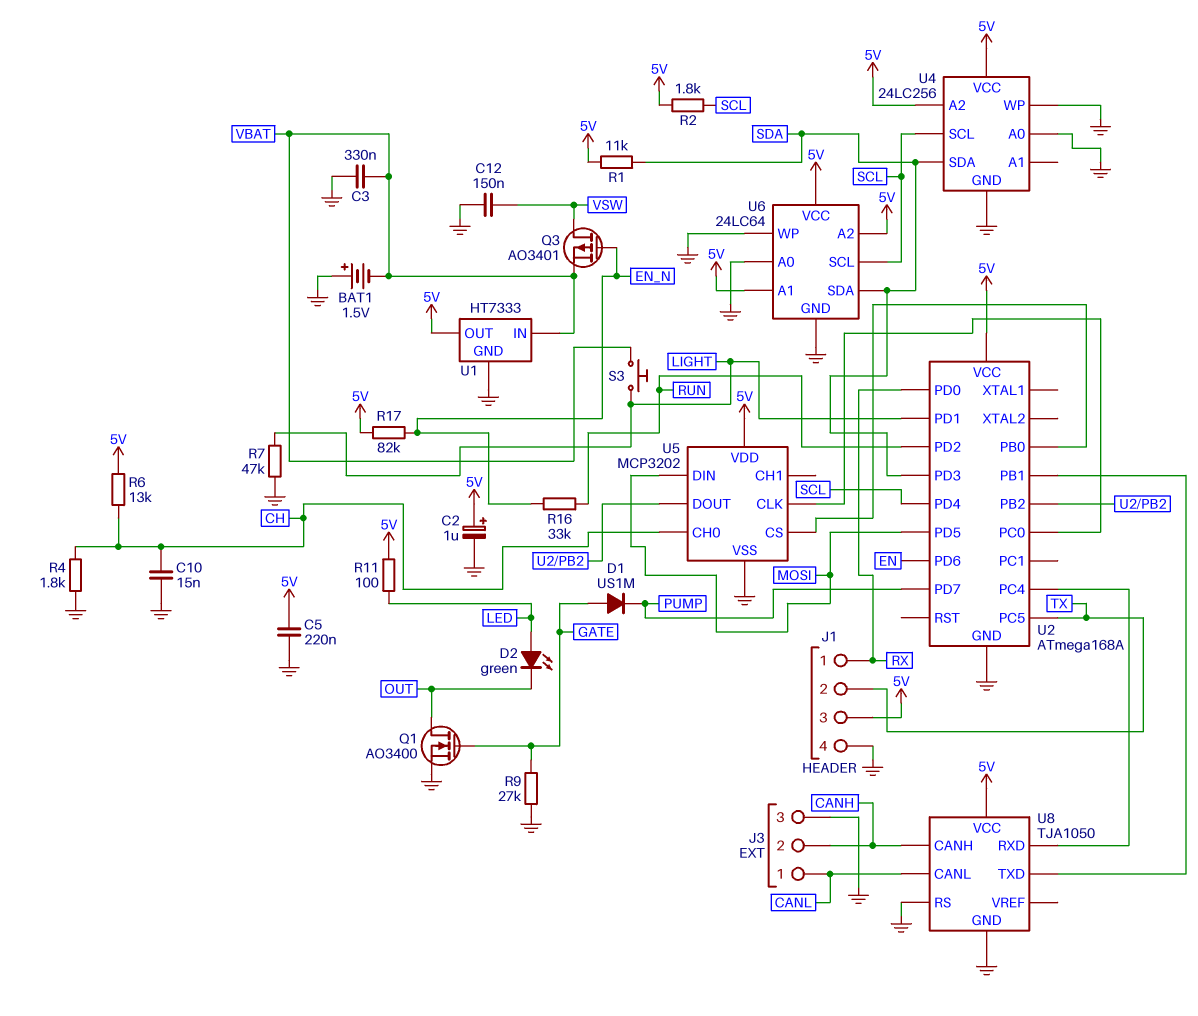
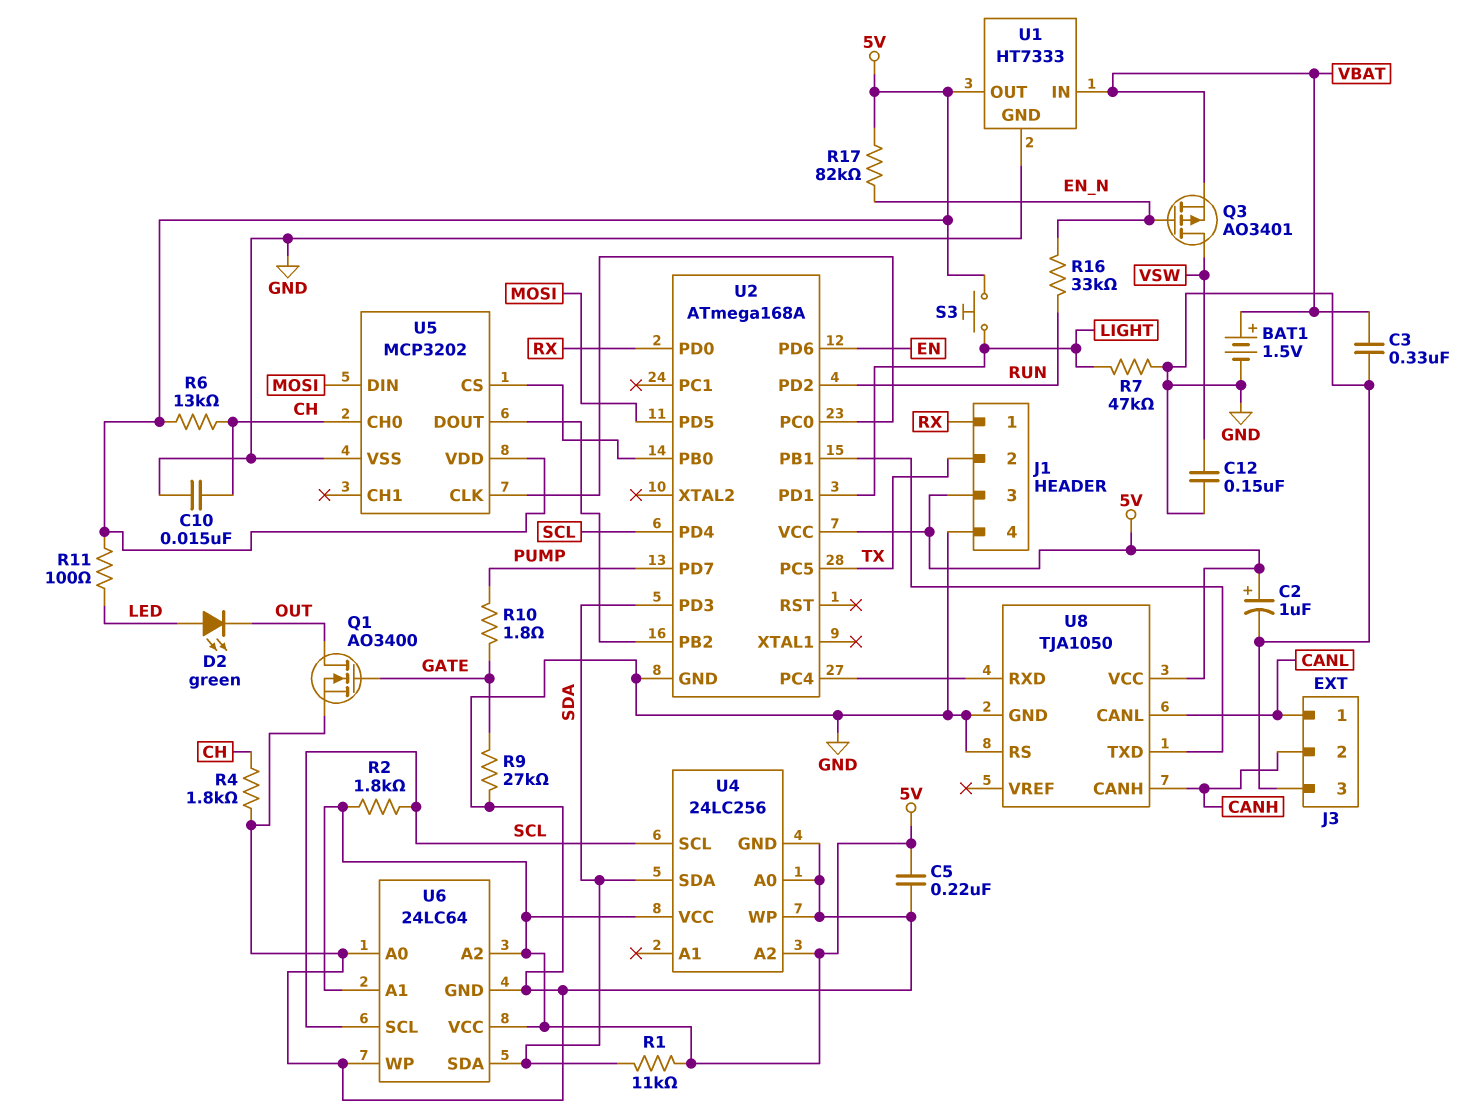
BAT1: 1.5V (plus GND, minus VBAT) -> 1.5V (plus VBAT, minus GND)
D1: diode US1M (A GATE, K PUMP) -> none
R10: none -> 1.8 (GATE, PUMP)
S3: button (LIGHT, VBAT) -> button (5V, LIGHT)

